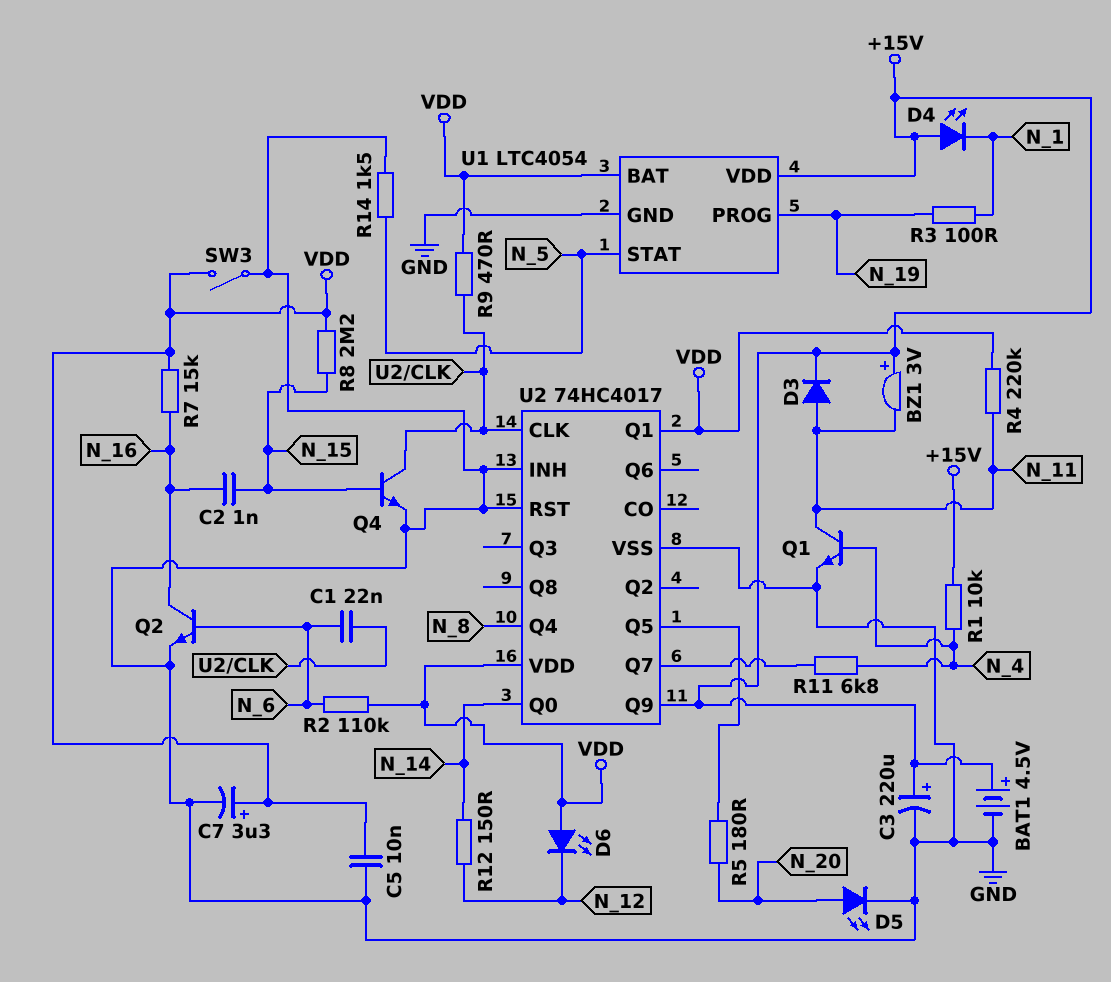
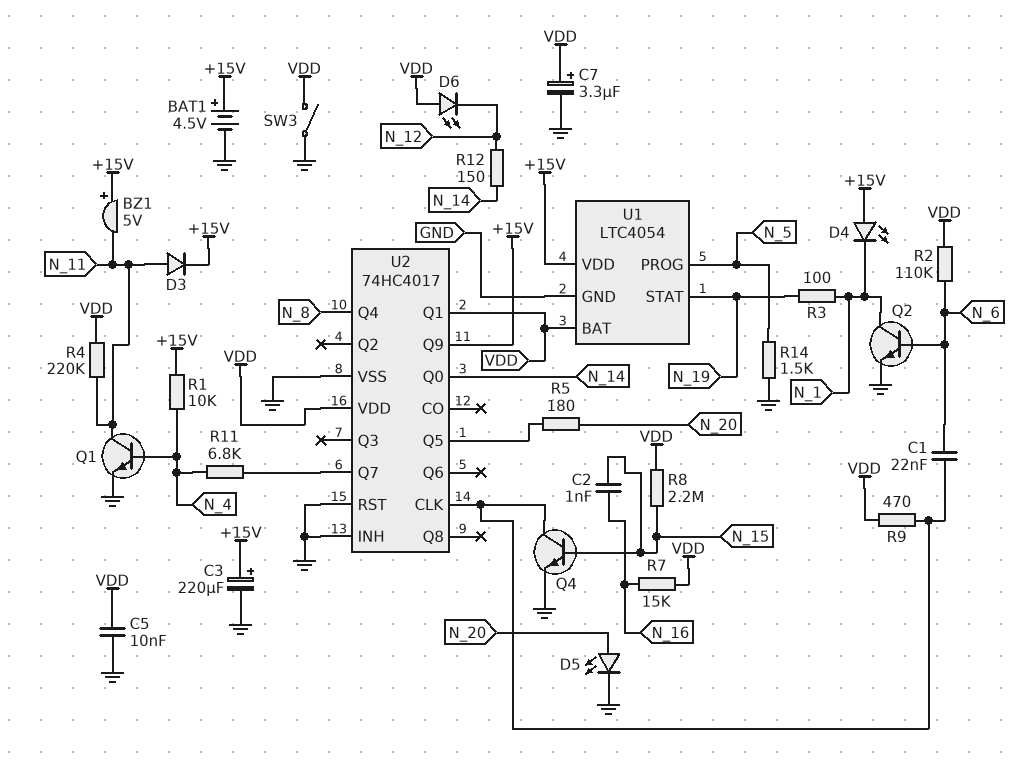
BZ1: buzzer 3V (plus +15V, minus N_11) -> buzzer 5V (plus +15V, minus N_11)
Q2: NPN (B N_6, C N_16, E GND) -> NPN (B N_6, C N_1, E GND)
U1 pin PROG: N_19 -> N_5
U1 pin STAT: N_5 -> N_19

